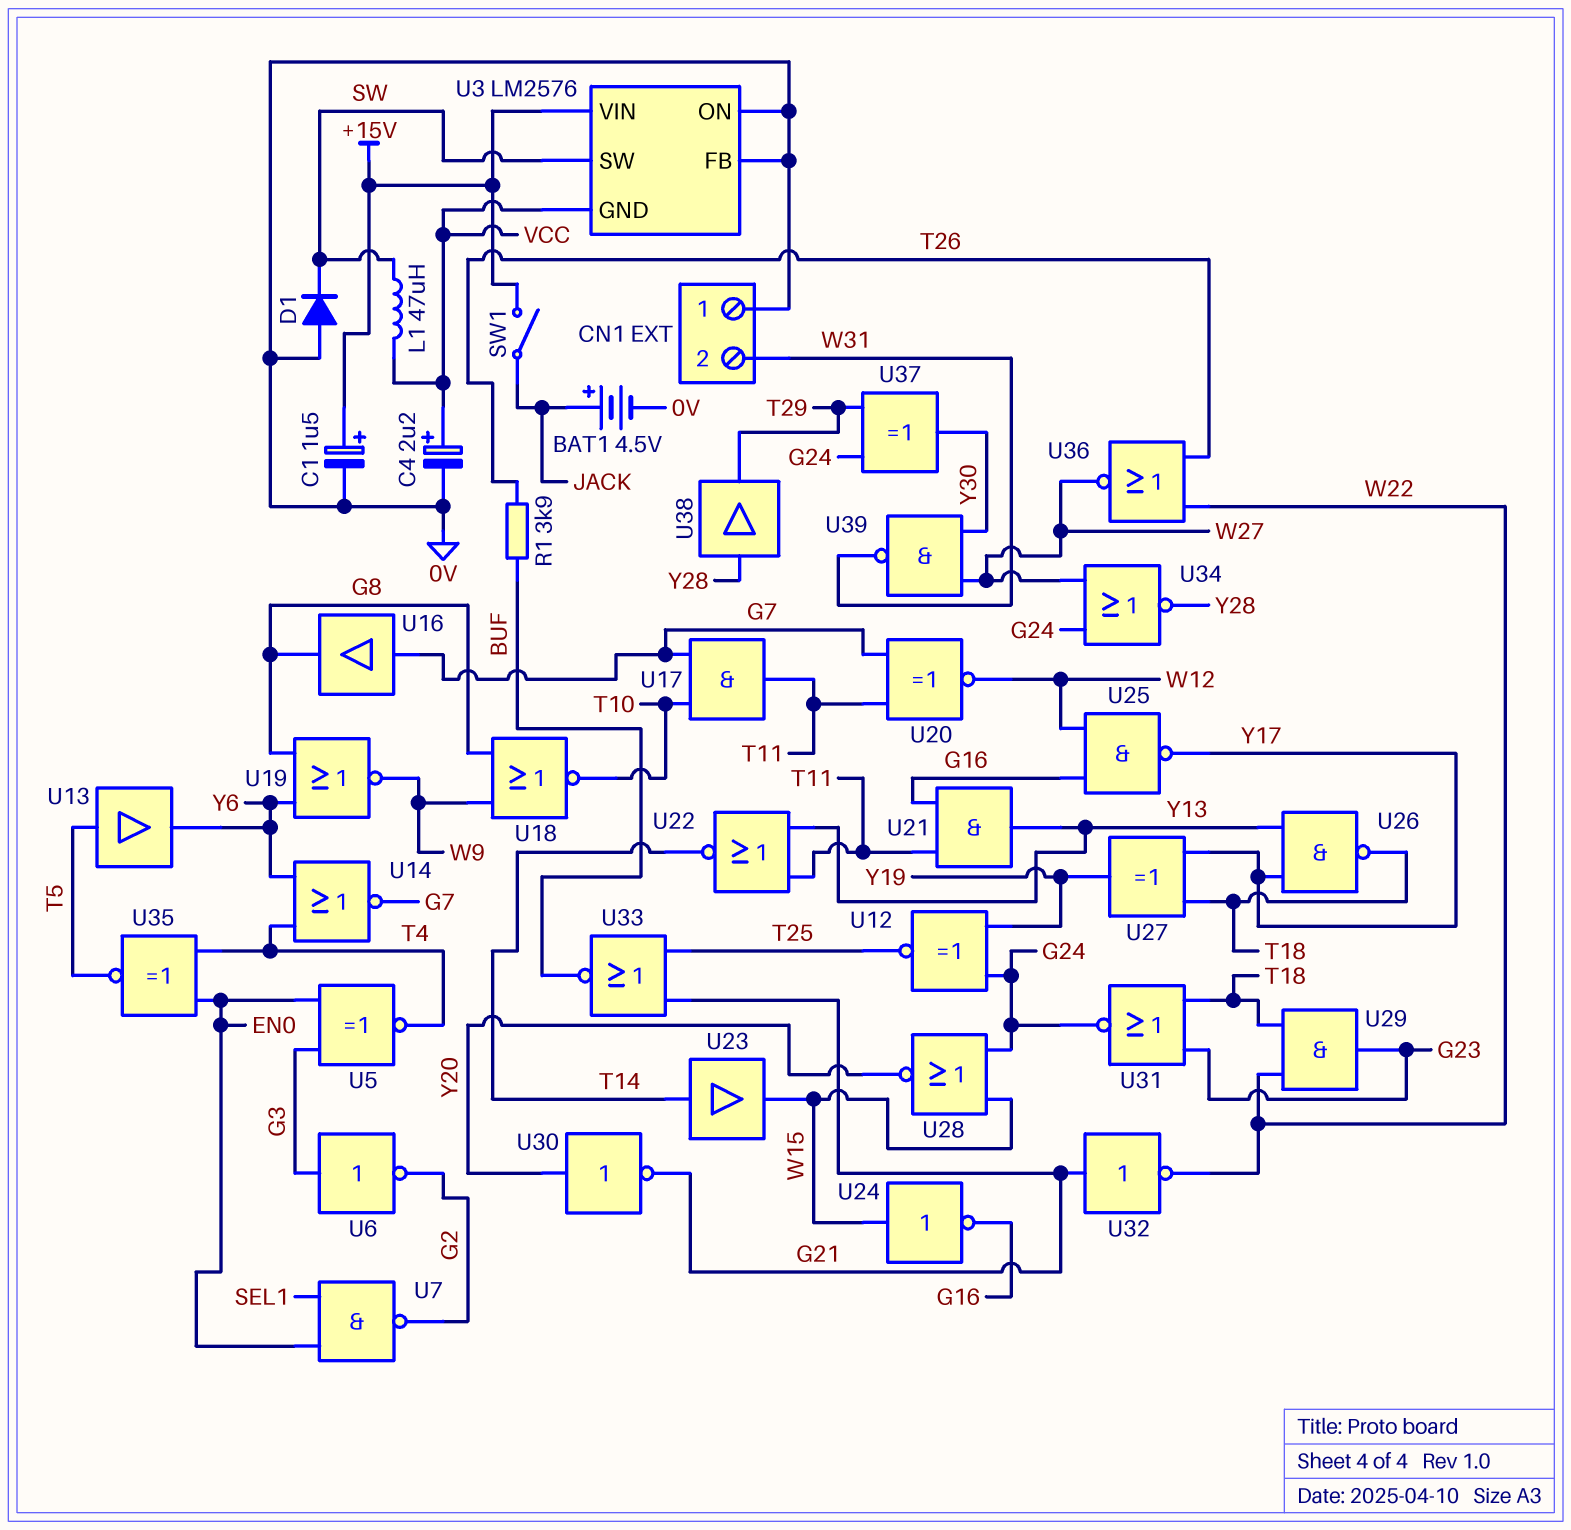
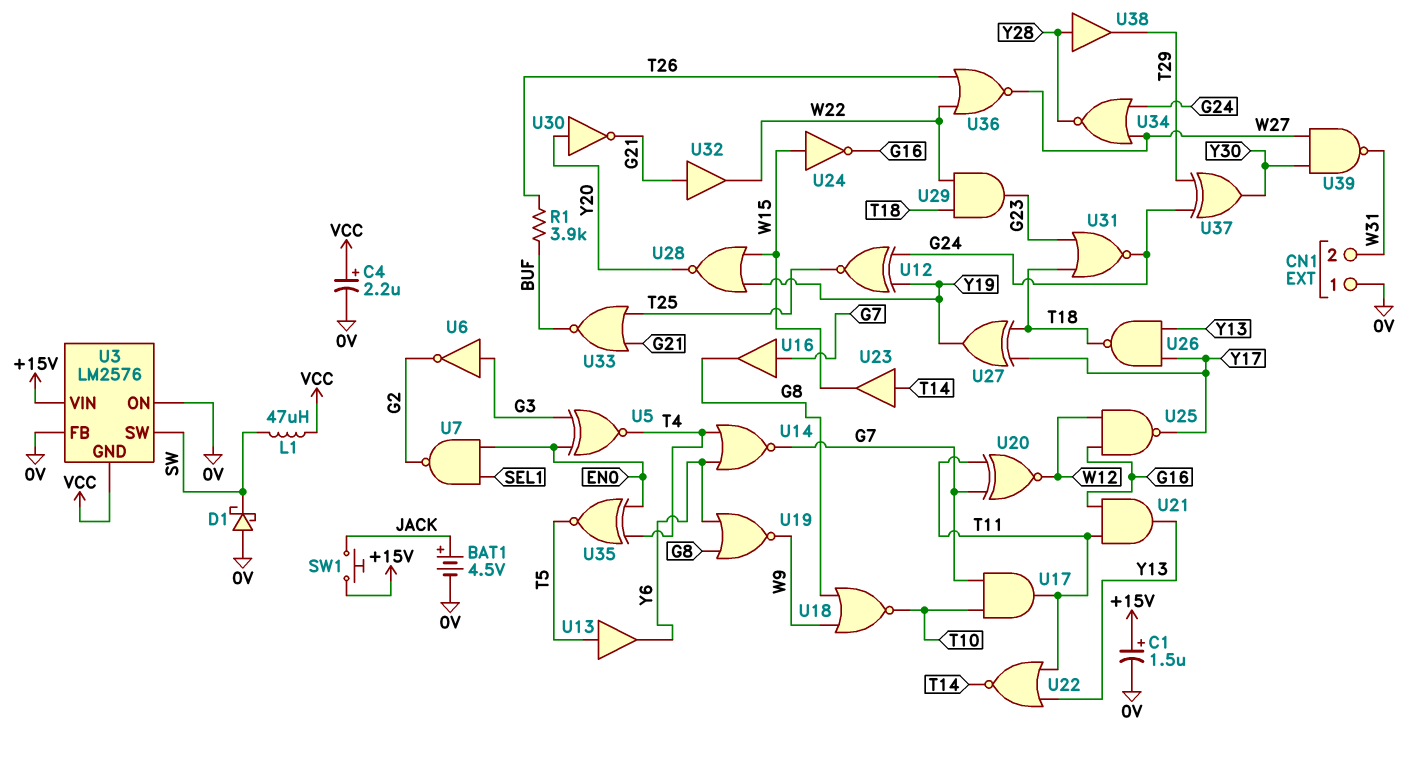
D1: diode (A 0V, K SW) -> schottky (A 0V, K SW)
SW1: switch (+15V, JACK) -> button (+15V, JACK)
U28: NOR (in G24, in W15, out Y20) -> NOR (in W15, in Y19, out Y20)
U32: NOT (in G21, out W22) -> buffer (in G21, out W22)

